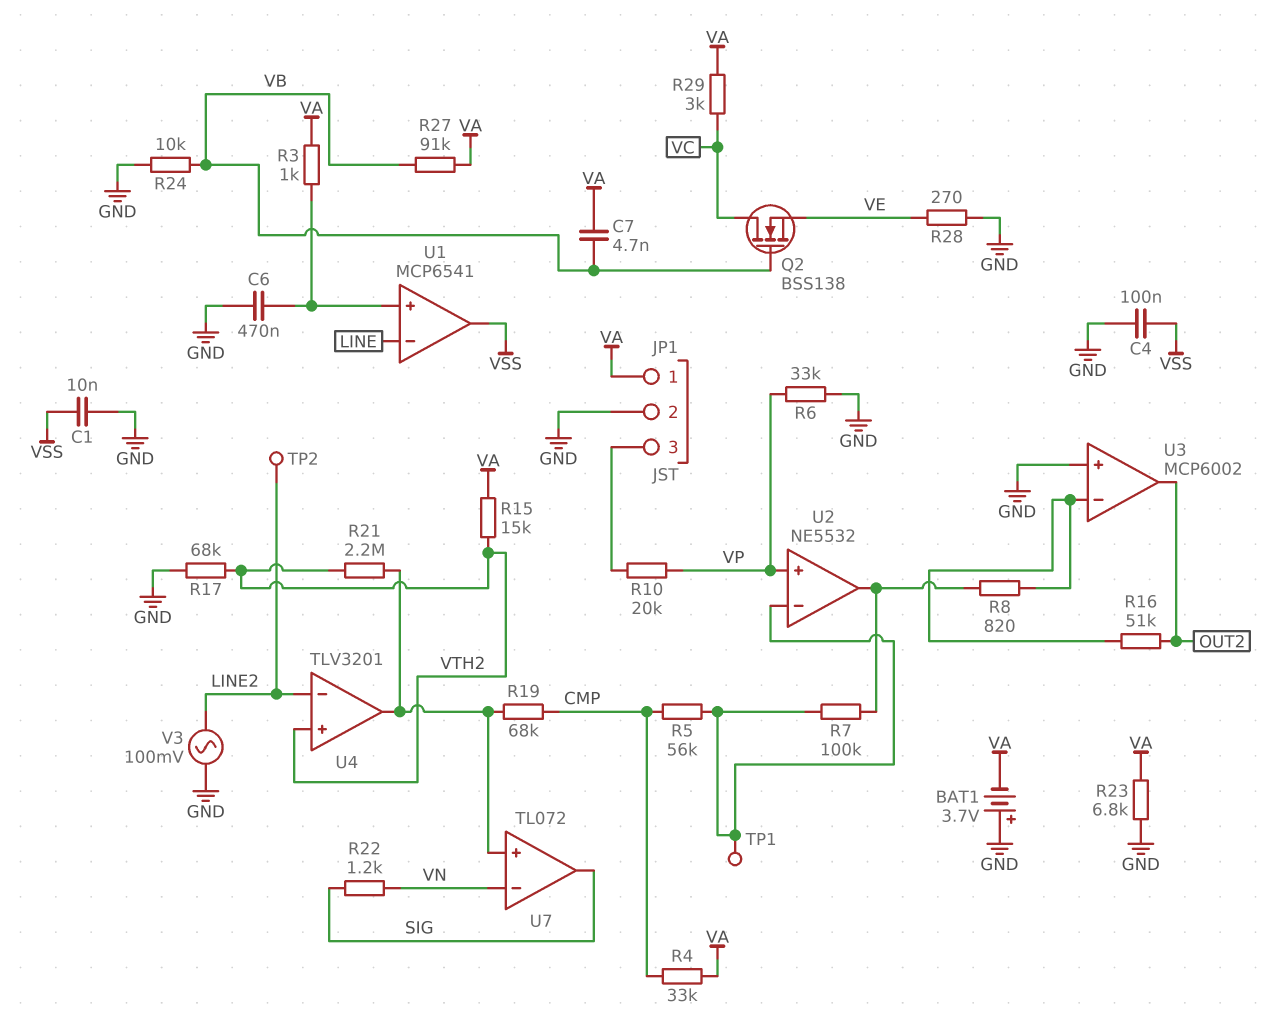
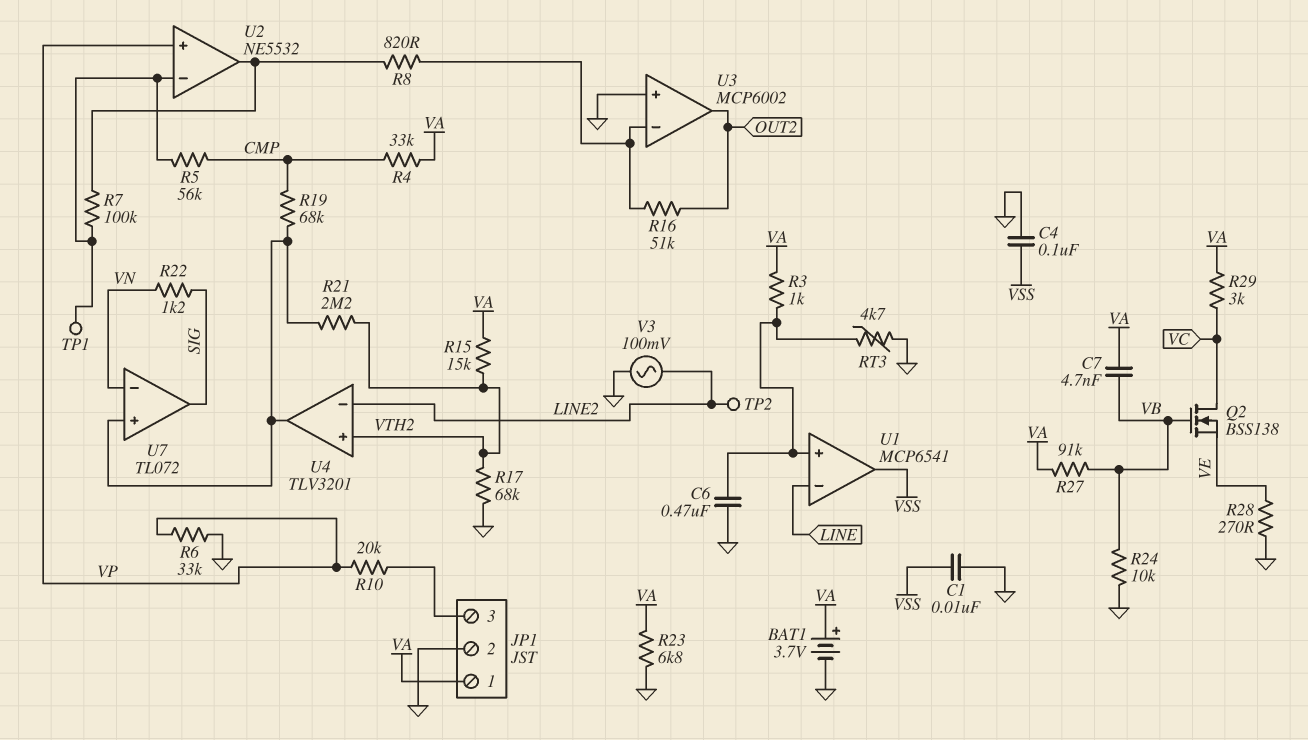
BAT1: 3.7V (plus GND, minus VA) -> 3.7V (plus VA, minus GND)
RT3: none -> 4.7k (GND, U1/in+)

